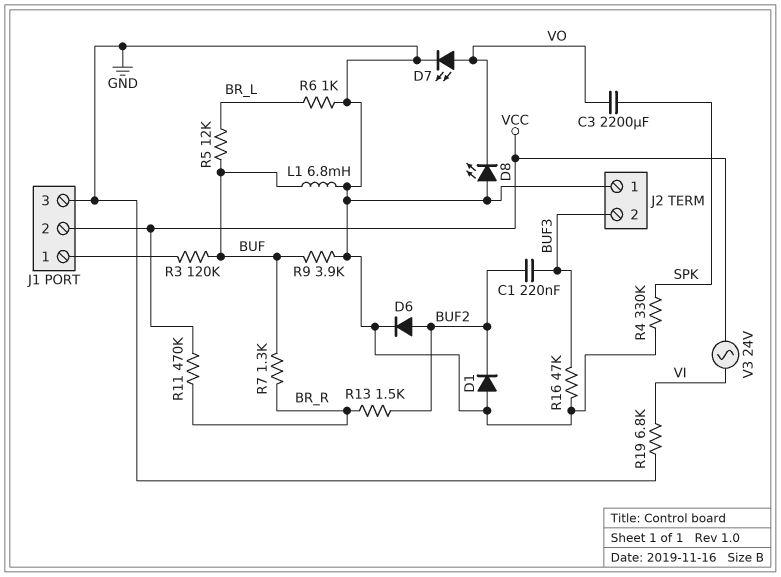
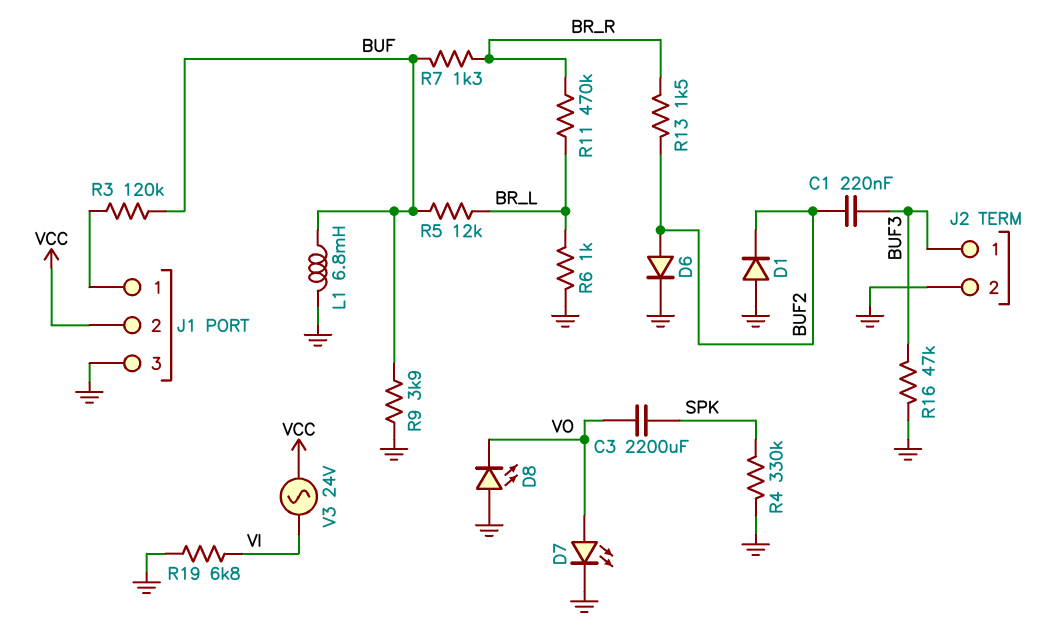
J2 pin 1: GND -> BUF3
J2 pin 2: BUF3 -> GND
R11: 470k (BR_R, VCC) -> 470k (BR_L, BR_R)

